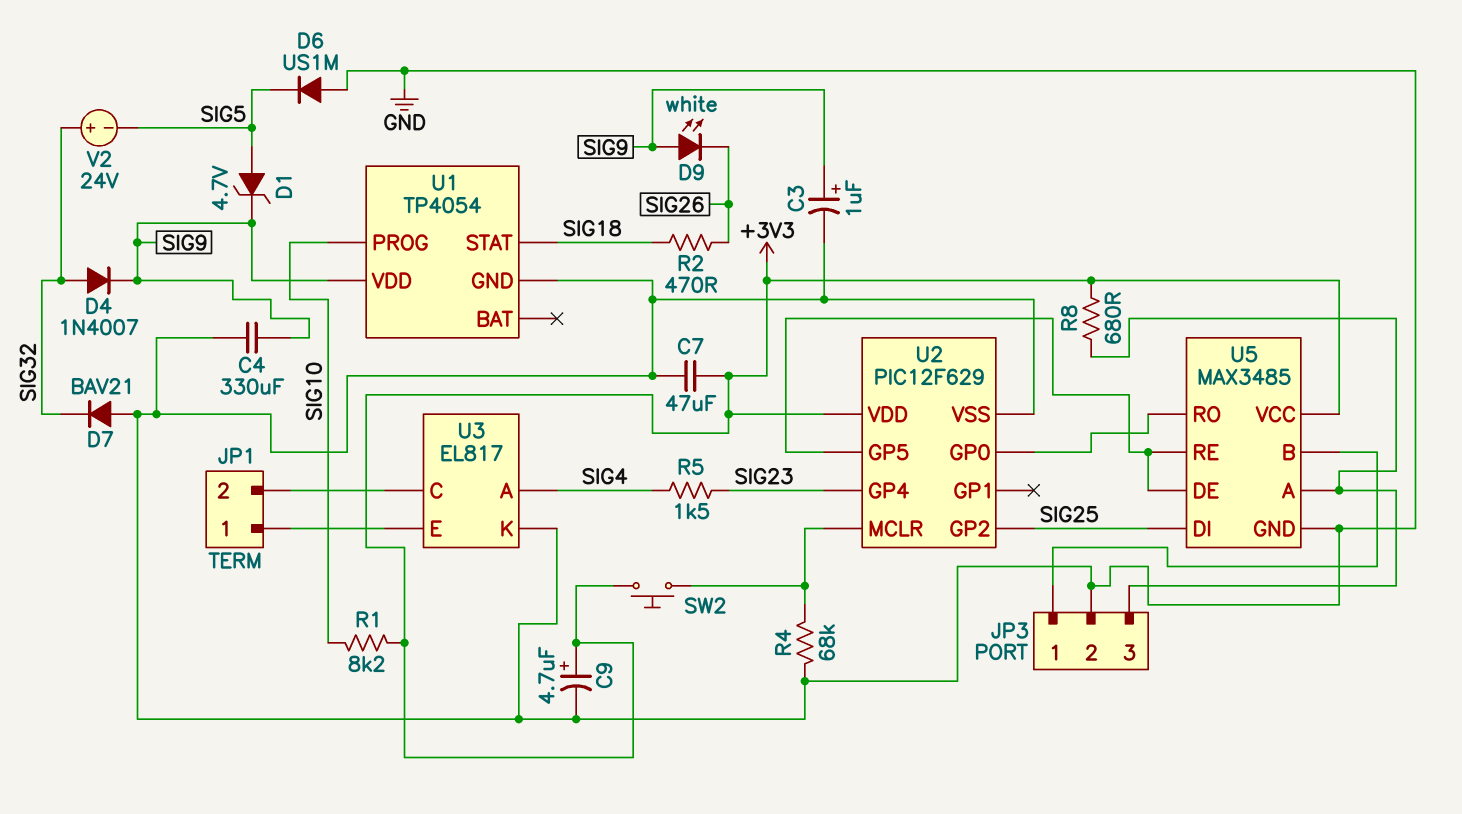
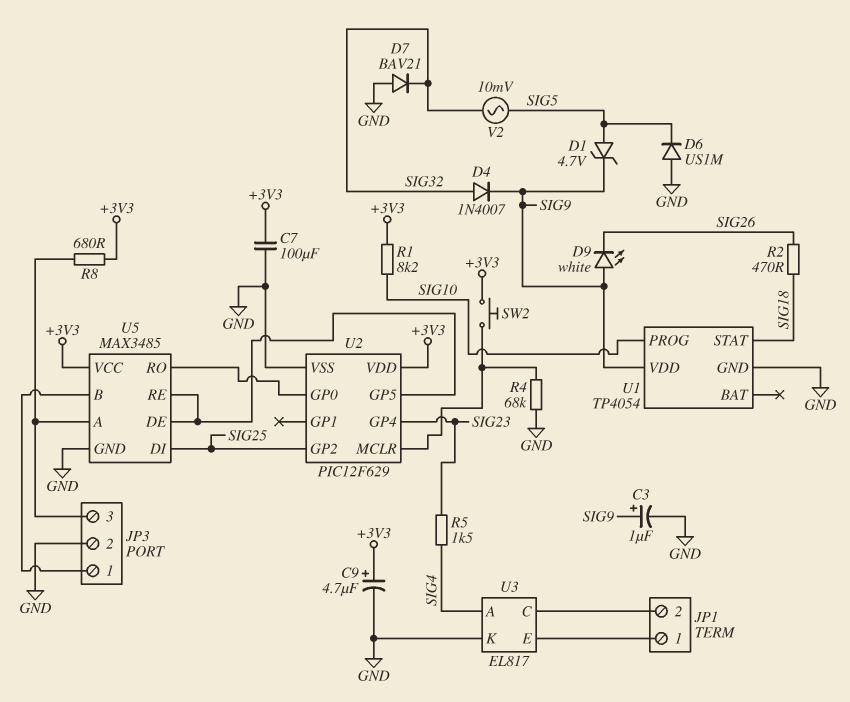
C4: 330uF (GND, SIG9) -> none
C7: 47uF (+3V3, GND) -> 100uF (+3V3, GND)
V2: 24V (plus SIG32, minus SIG5) -> AC 10mV (SIG5, SIG32)

